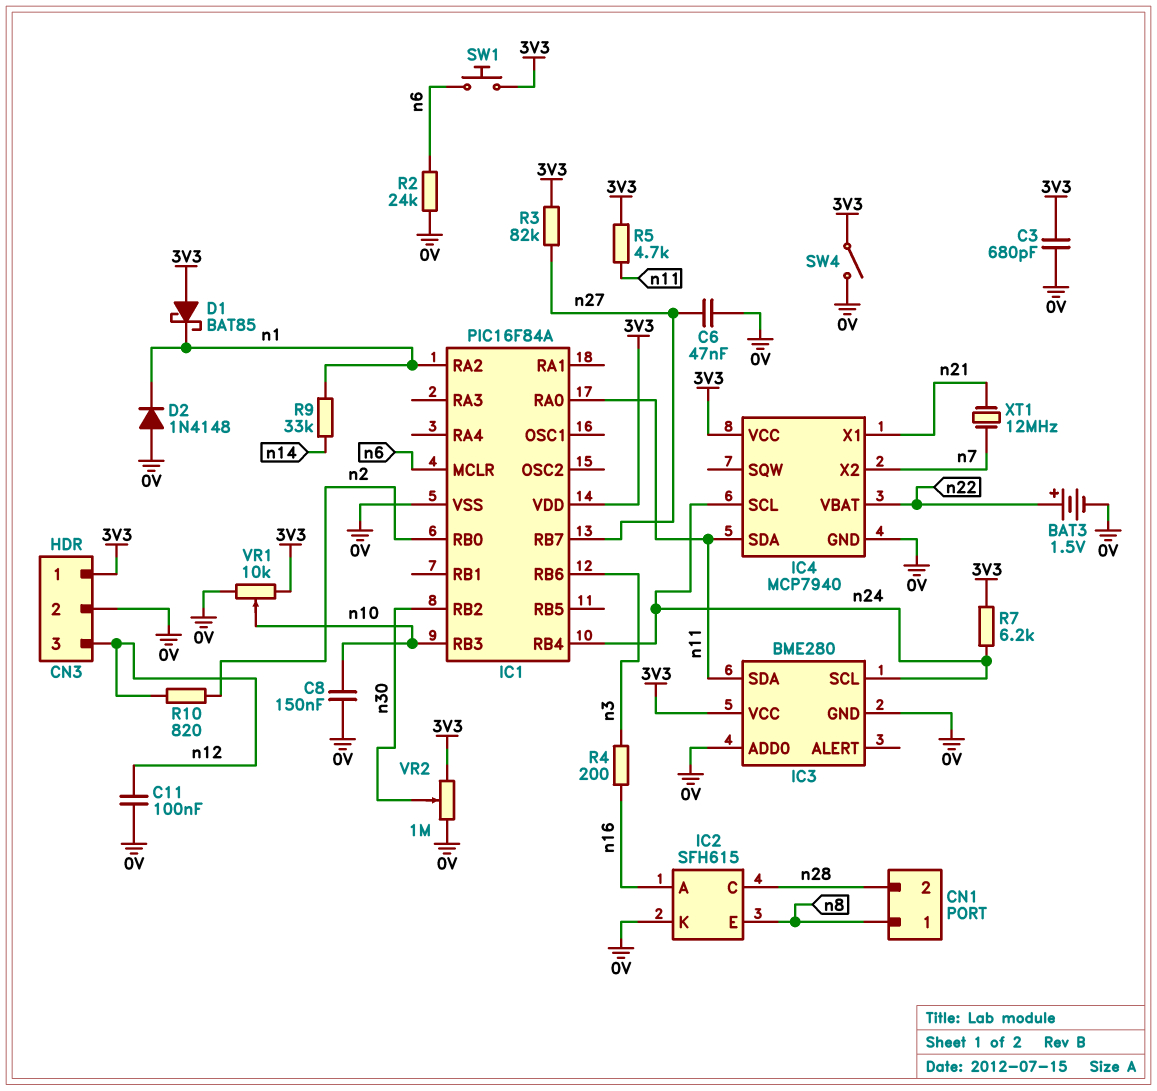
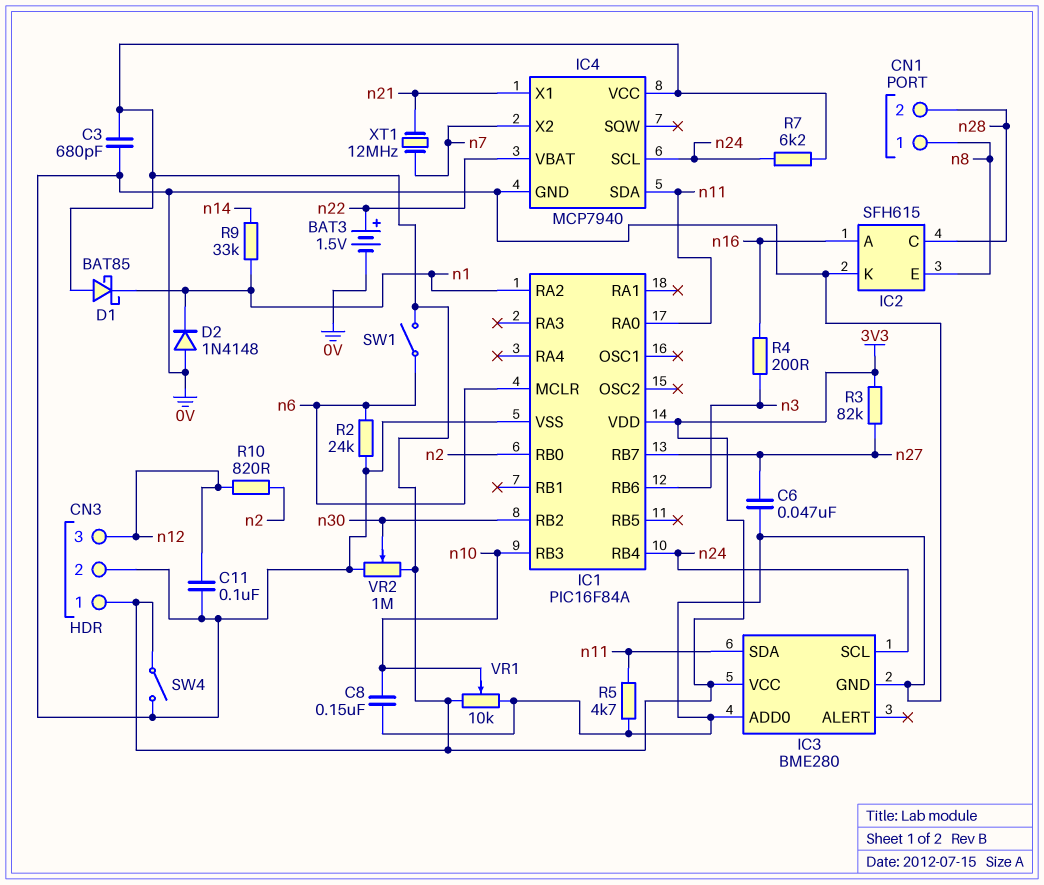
R5: 4.7k (3V3, n11) -> 4.7k (0V, n11)
SW1: button (3V3, n6) -> switch (3V3, n6)

